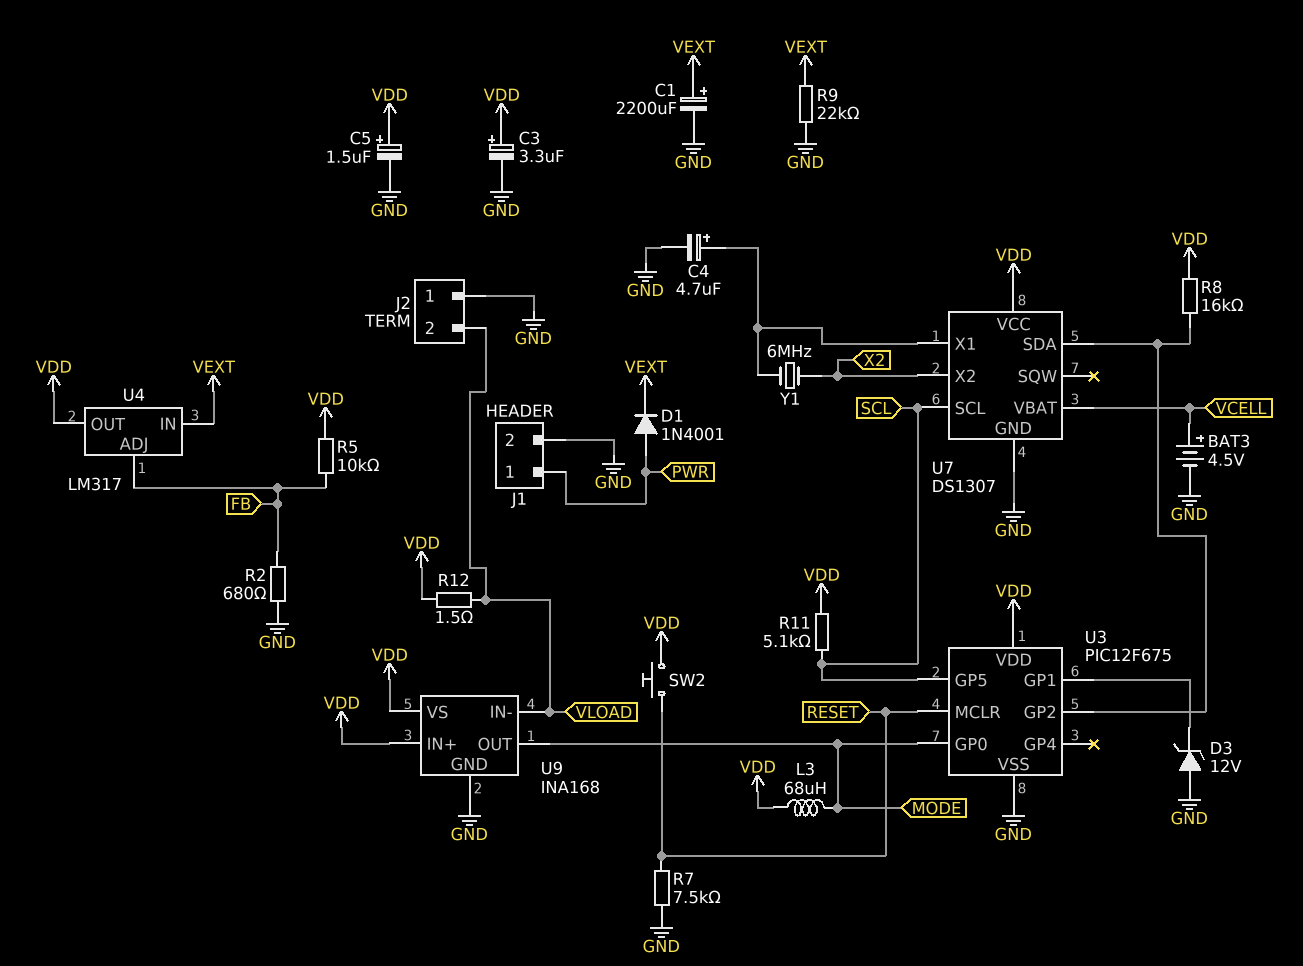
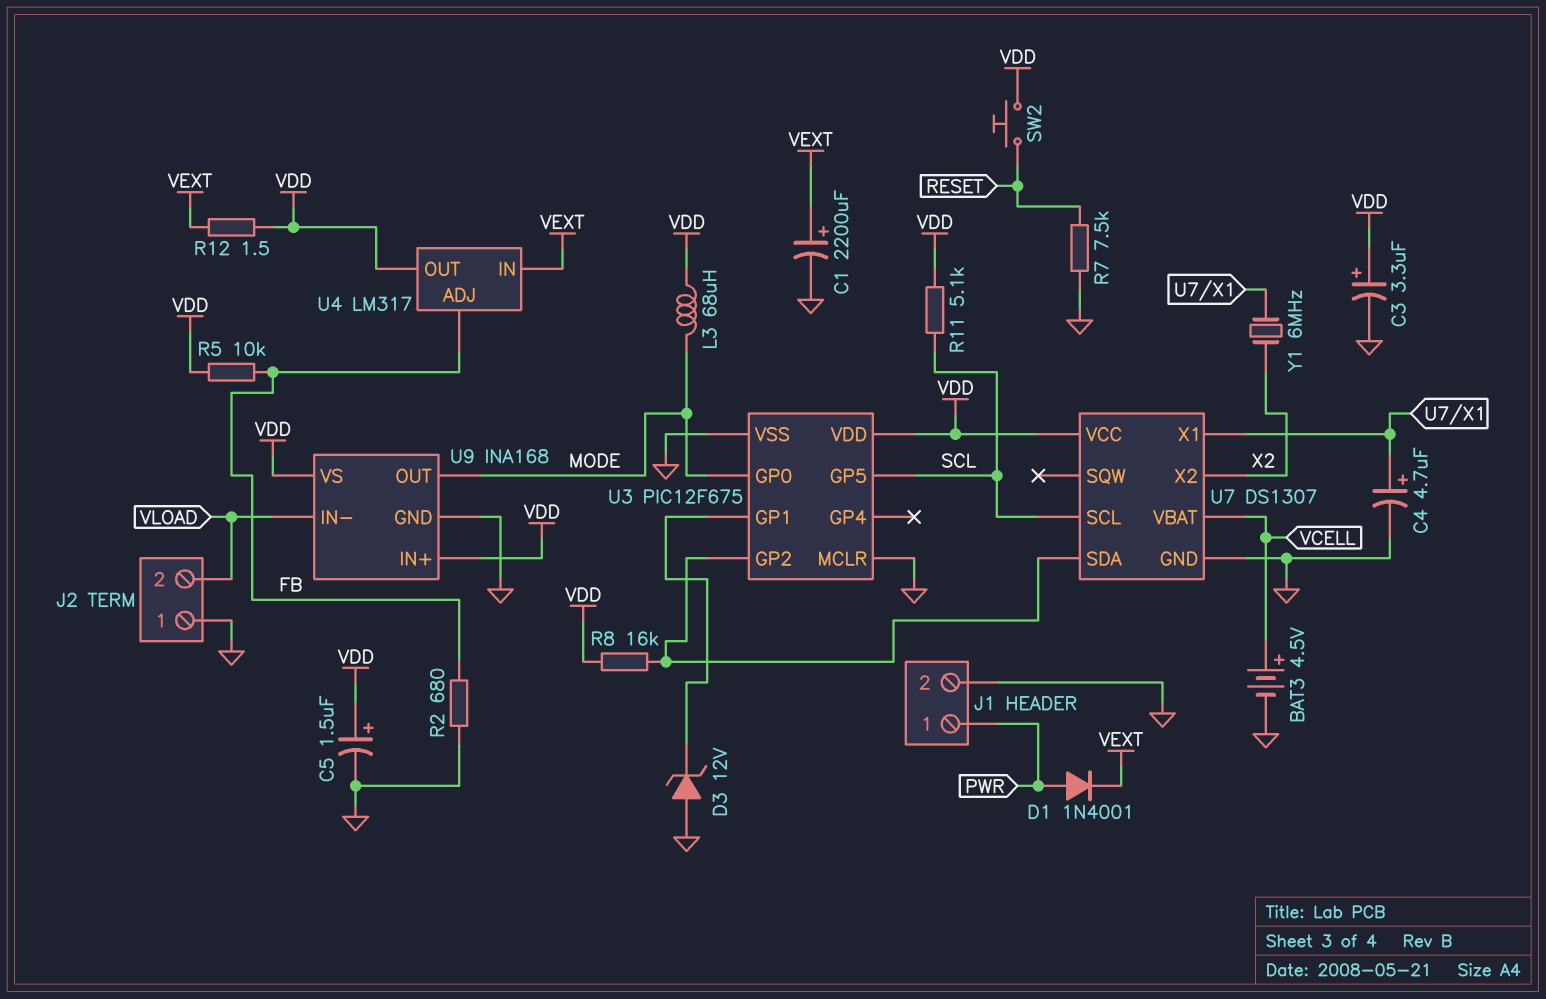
R9: 22k (GND, VEXT) -> none
R12: 1.5 (VDD, VLOAD) -> 1.5 (VDD, VEXT)
U3 pin MCLR: RESET -> GND

